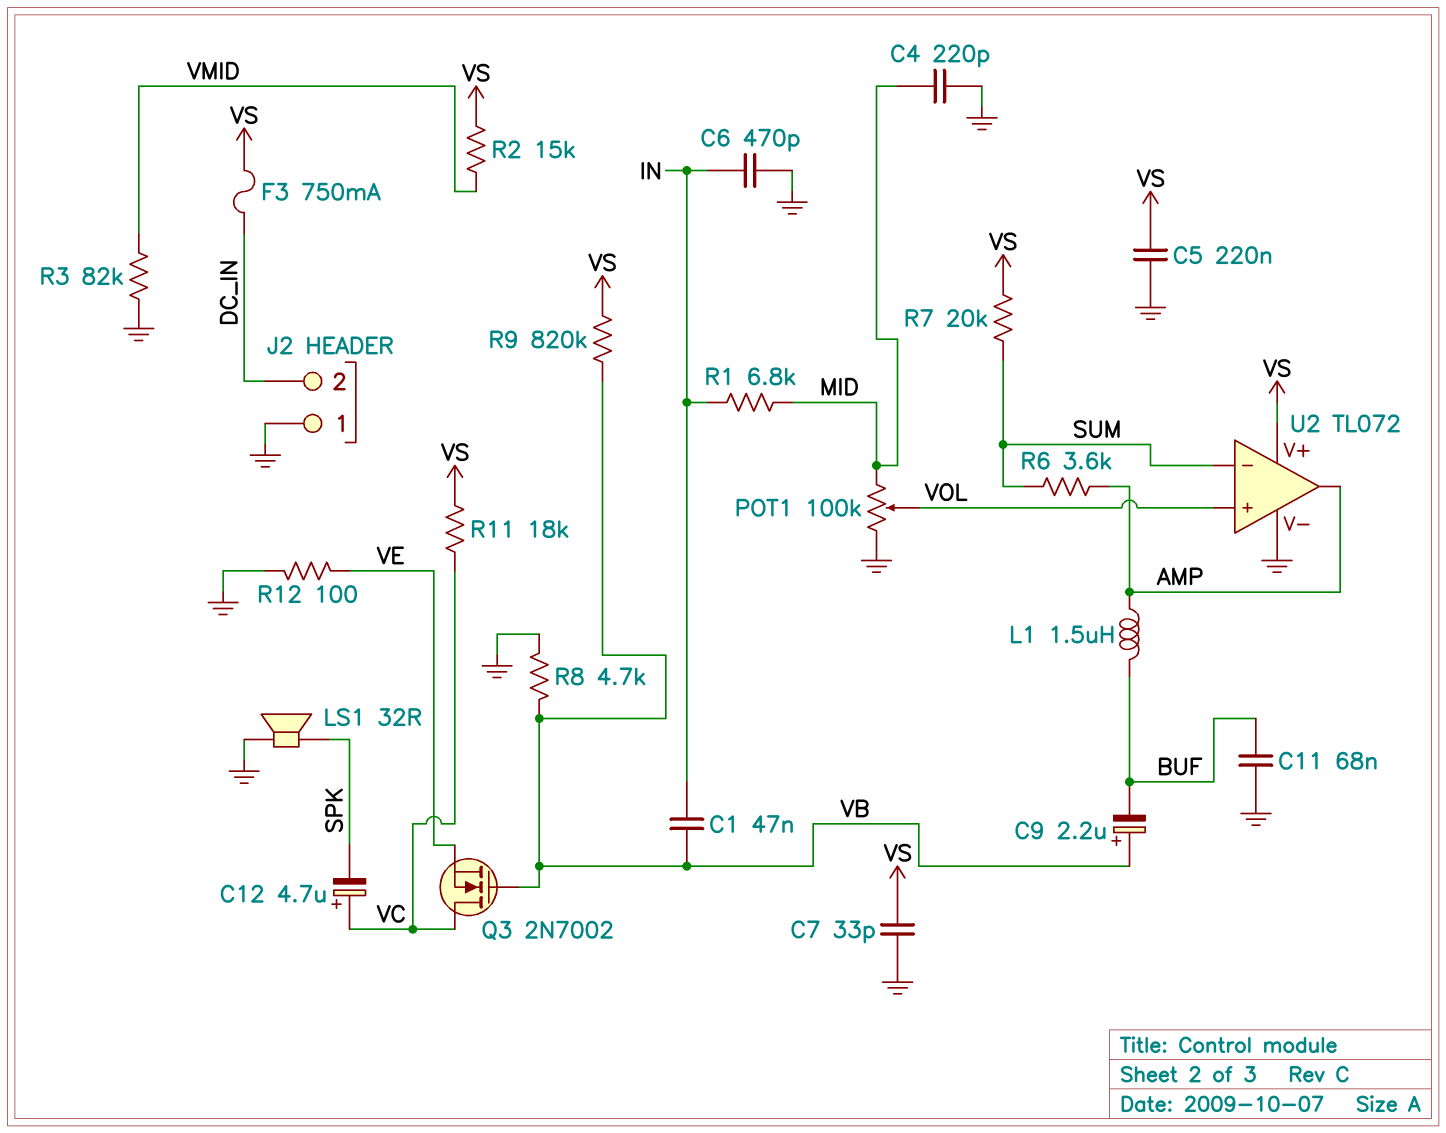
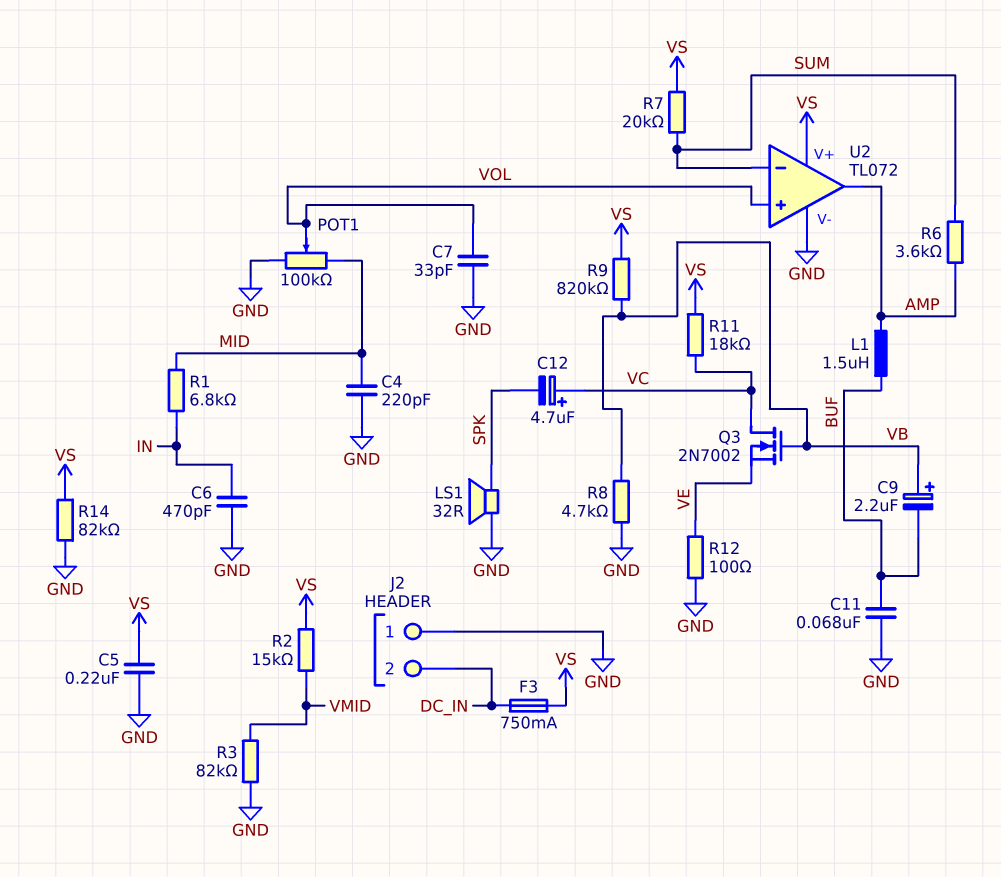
C1: 47nF (IN, VB) -> none
C7: 33pF (GND, VS) -> 33pF (GND, VOL)
R14: none -> 82k (GND, VS)

